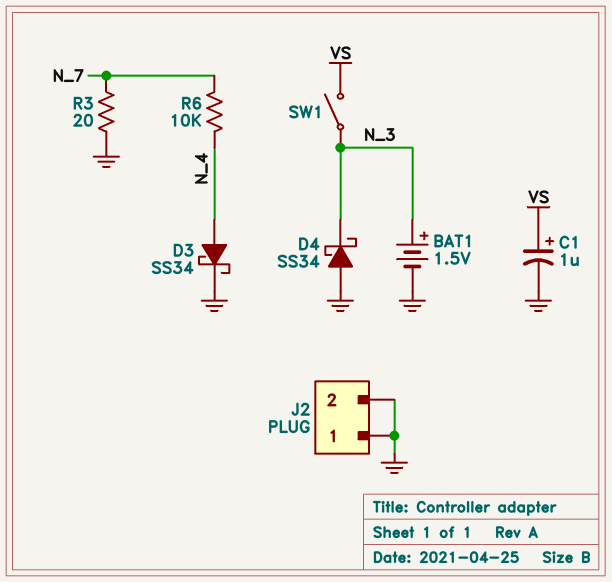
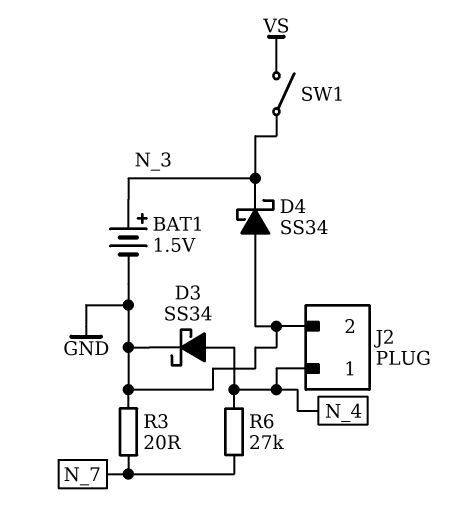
C1: 1uF (plus VS, minus GND) -> none
J2 pin 1: GND -> N_4
R6: 10k (N_4, N_7) -> 27k (N_4, N_7)

